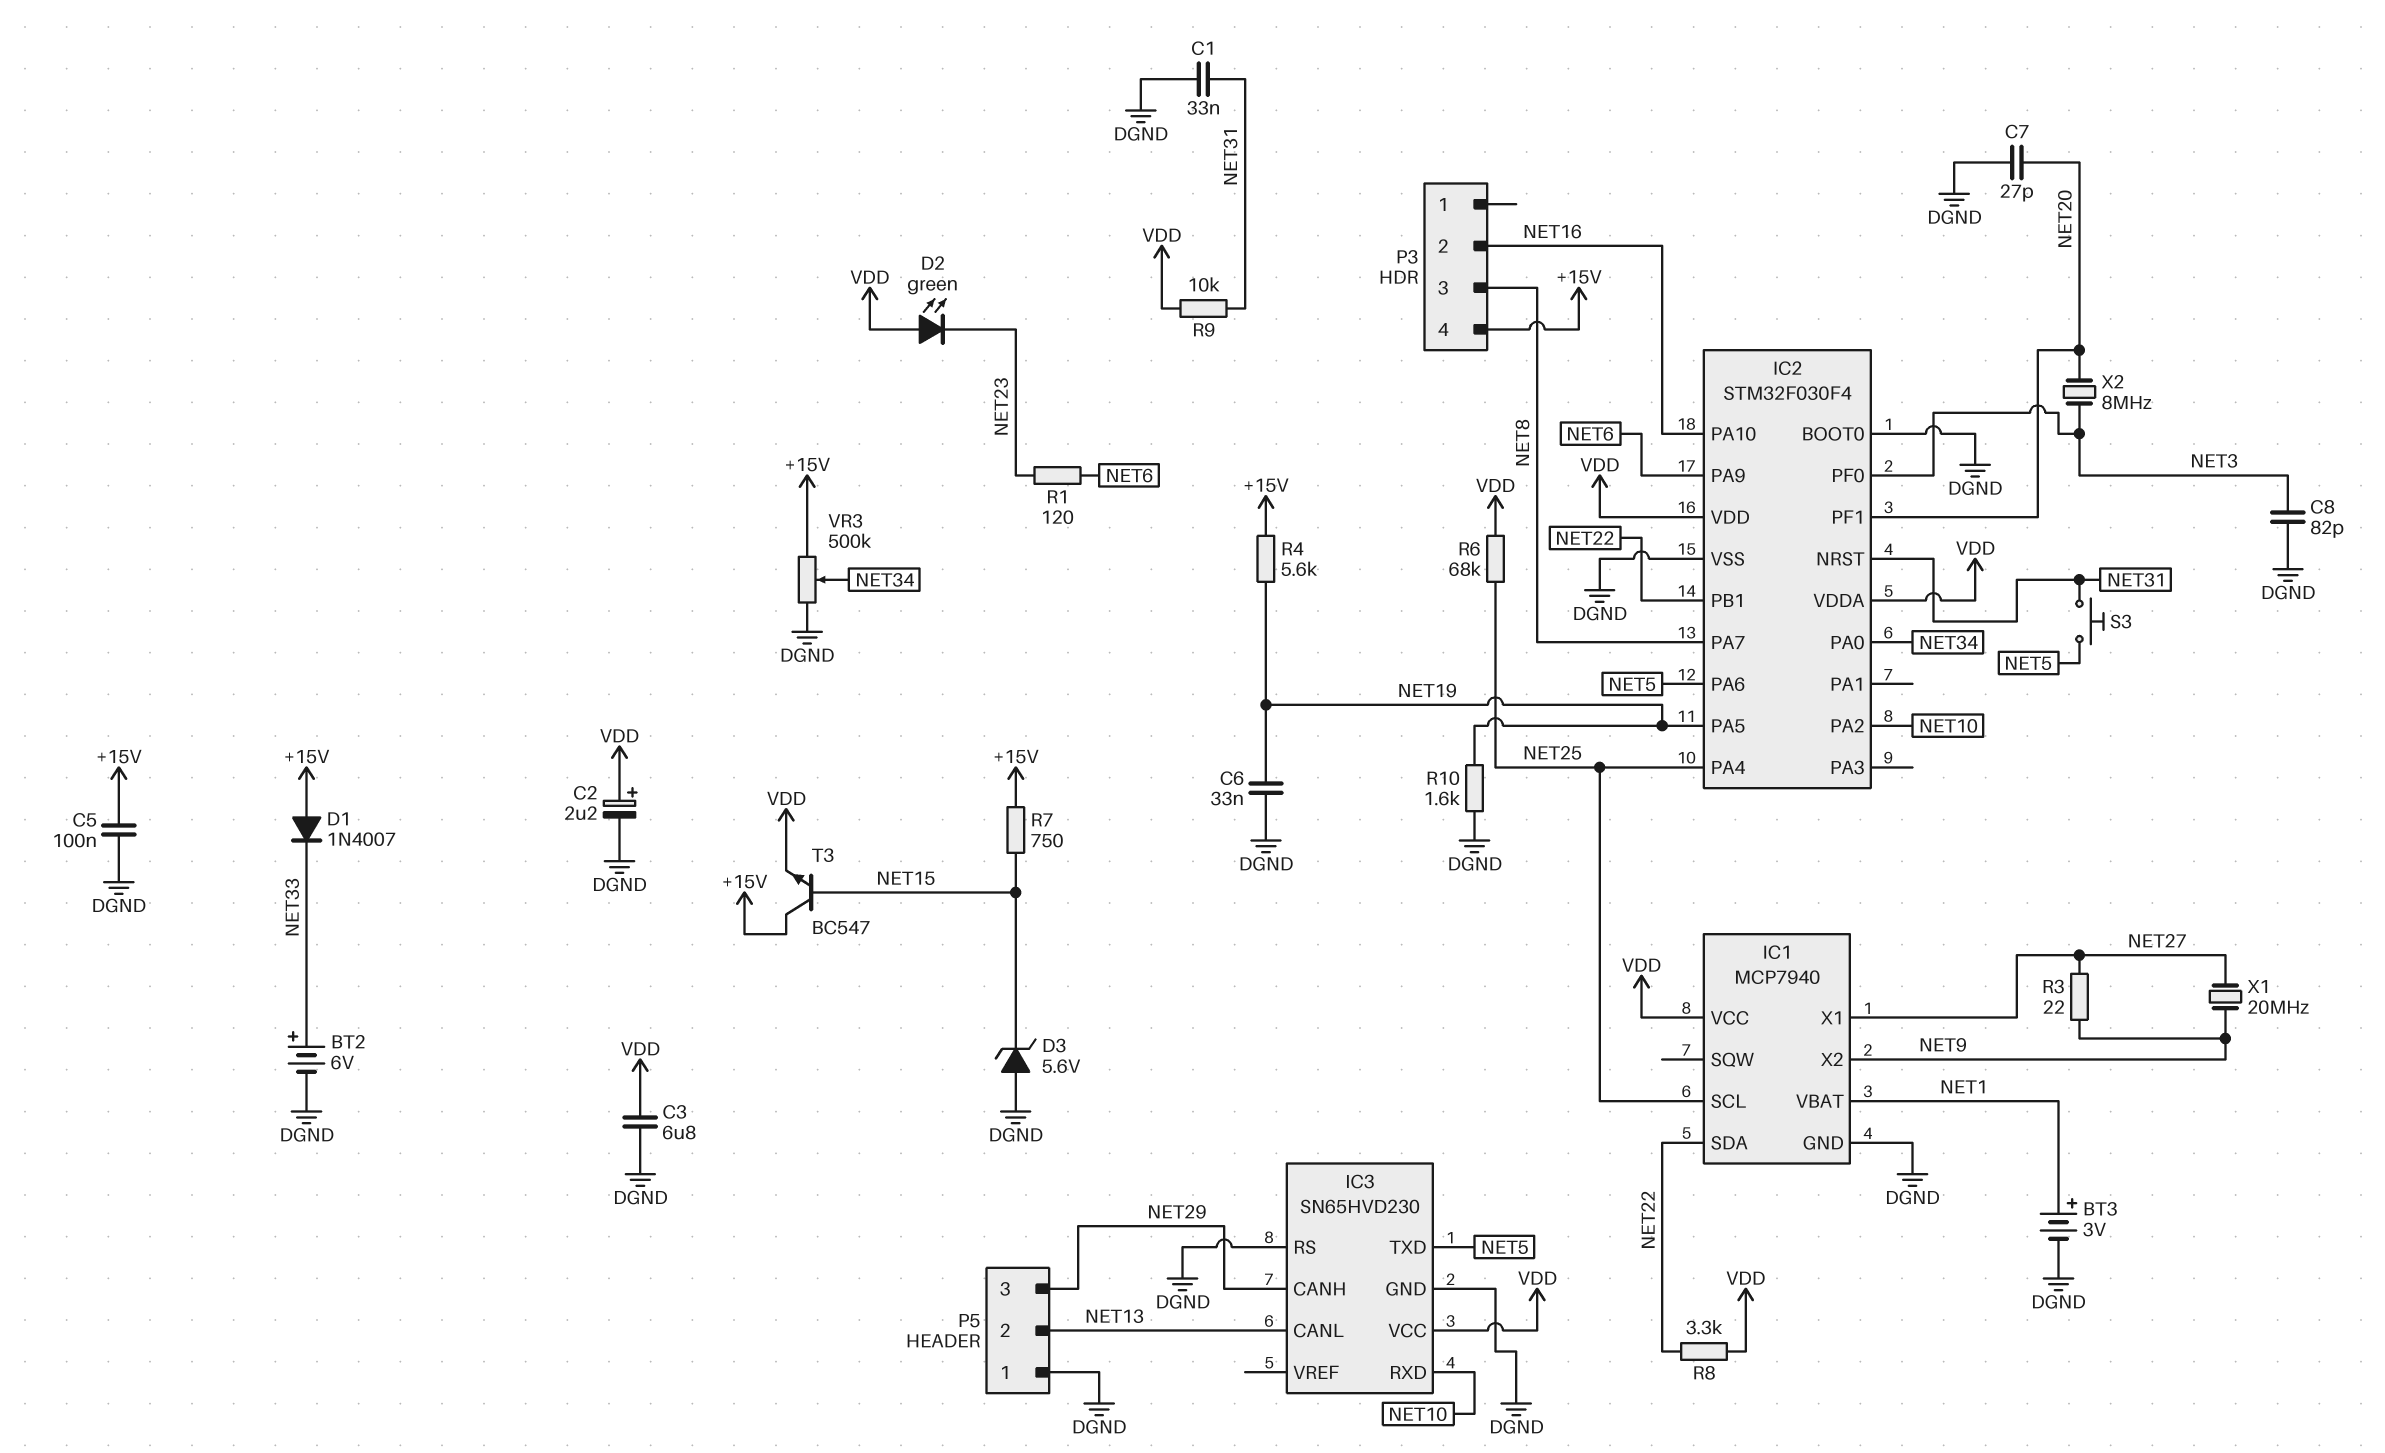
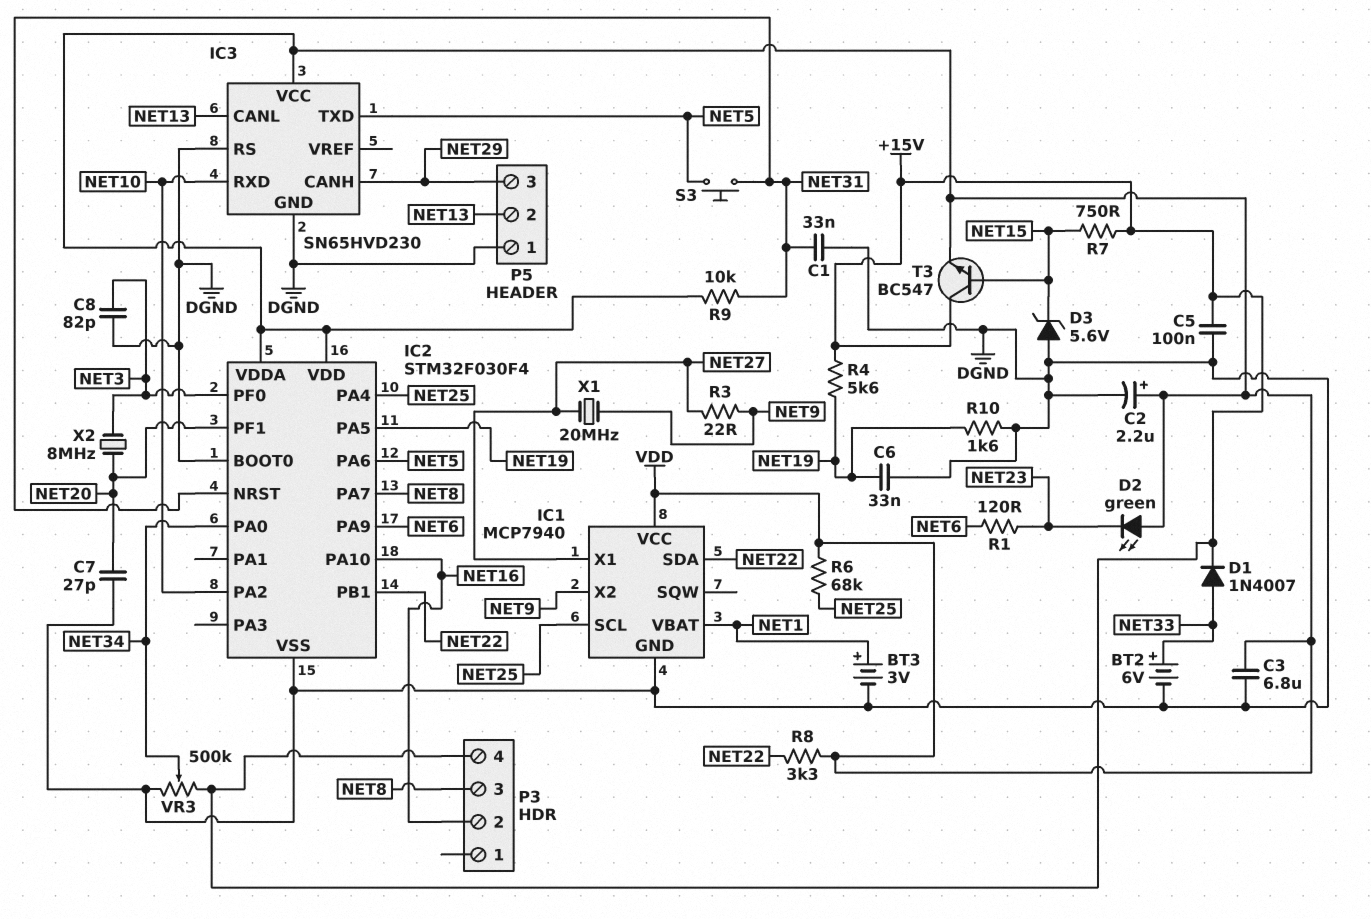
D1: diode 1N4007 (A +15V, K NET33) -> diode 1N4007 (A NET33, K +15V)

